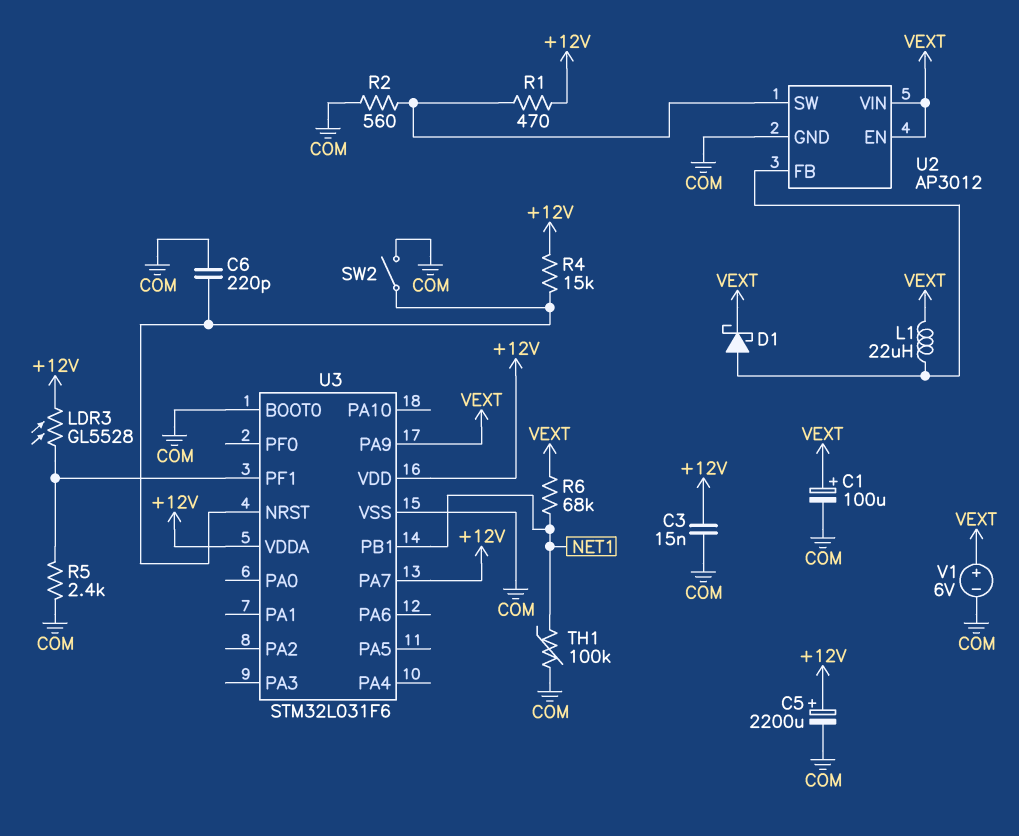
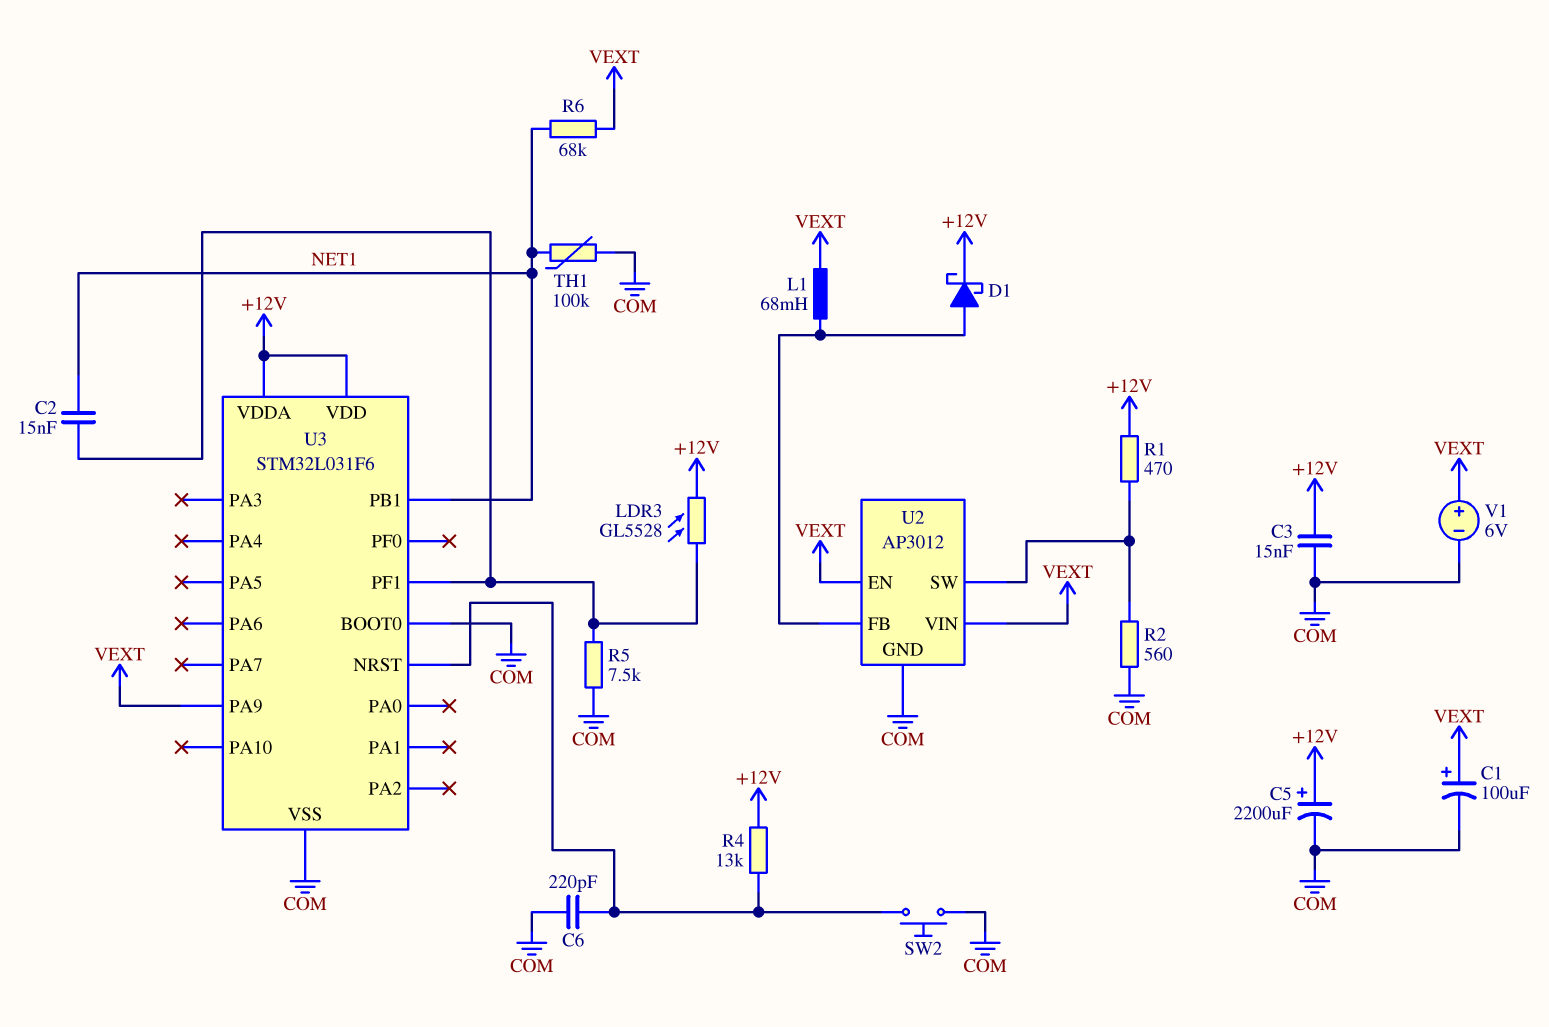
C2: none -> 15nF (NET1, U3/PF1)
D1: schottky (A U2/FB, K VEXT) -> schottky (A U2/FB, K +12V)
L1: 22uH (U2/FB, VEXT) -> 68mH (U2/FB, VEXT)
R4: 15k (+12V, U3/NRST) -> 13k (+12V, U3/NRST)
R5: 2.4k (COM, U3/PF1) -> 7.5k (COM, U3/PF1)
SW2: switch (COM, U3/NRST) -> button (COM, U3/NRST)
U3 pin PA7: +12V -> none

